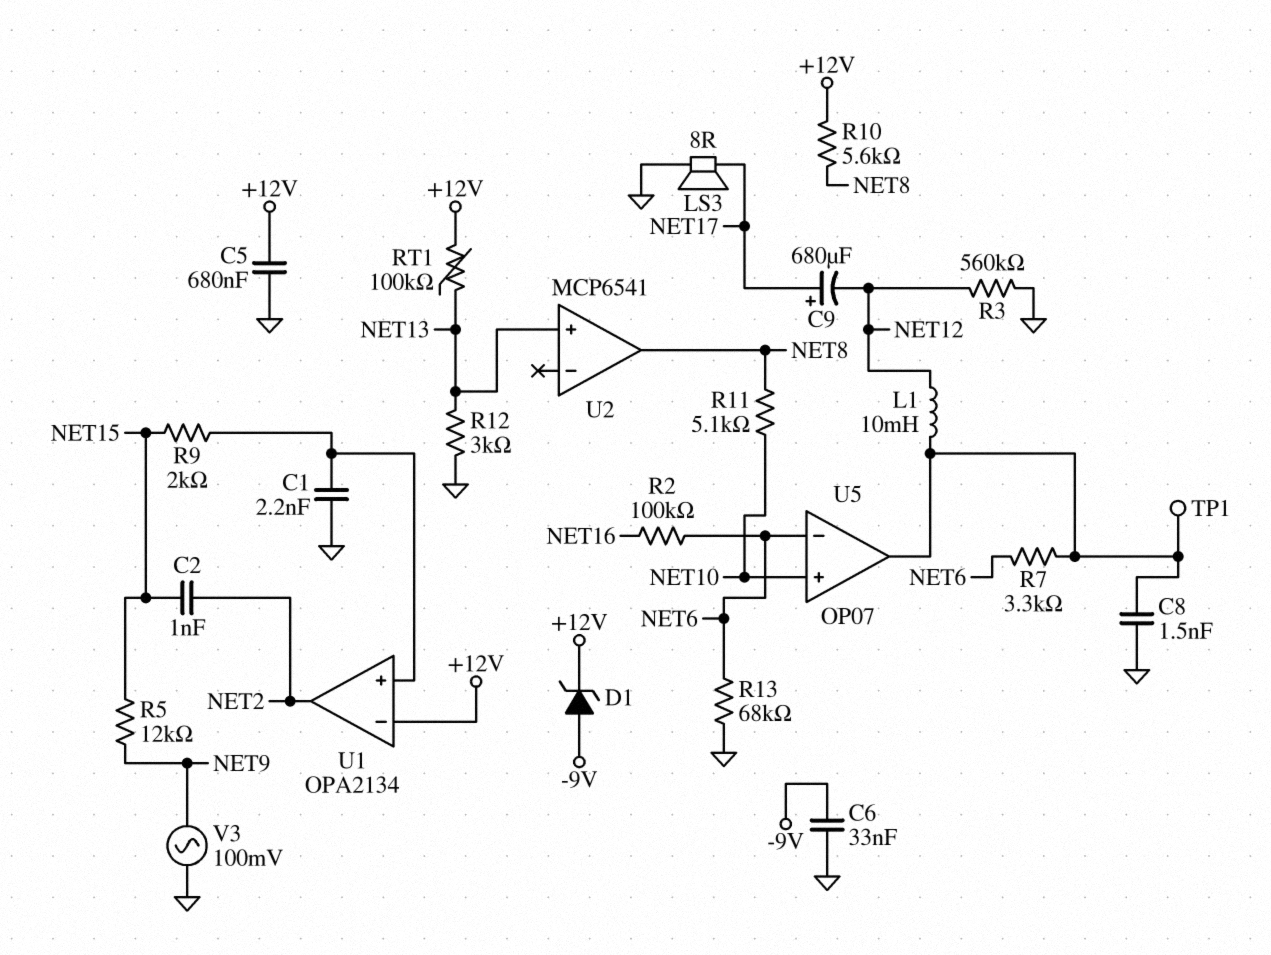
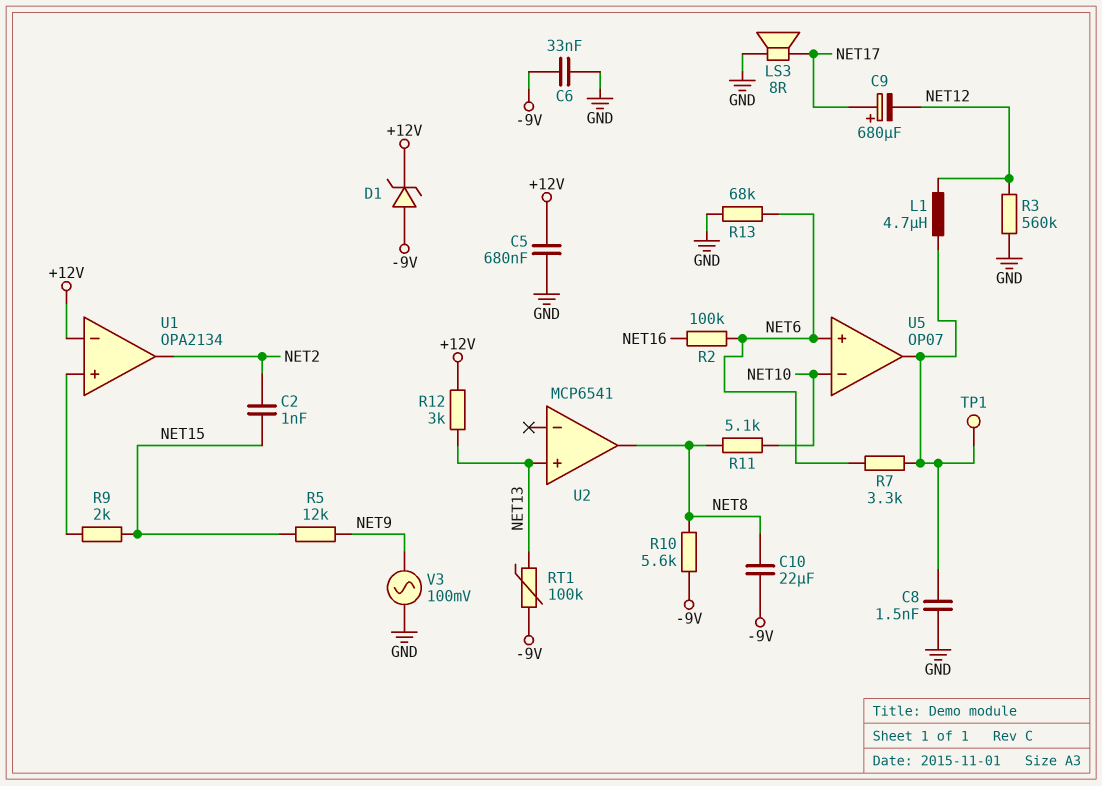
C1: 2.2nF (GND, U1/in+) -> none
C10: none -> 22uF (-9V, NET8)
L1: 10mH (NET12, U5/out) -> 4.7uH (NET12, U5/out)
R10: 5.6k (+12V, NET8) -> 5.6k (-9V, NET8)
R12: 3k (GND, NET13) -> 3k (+12V, NET13)
RT1: 100k (+12V, NET13) -> 100k (-9V, NET13)
U5 pin in+: NET10 -> NET6
U5 pin in-: NET6 -> NET10

